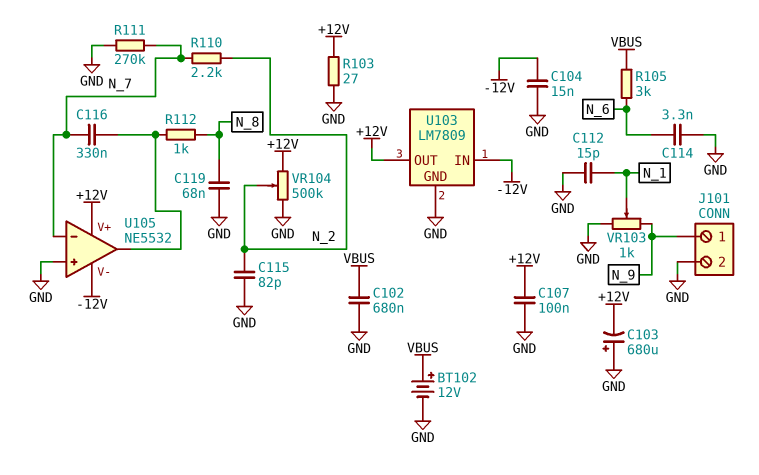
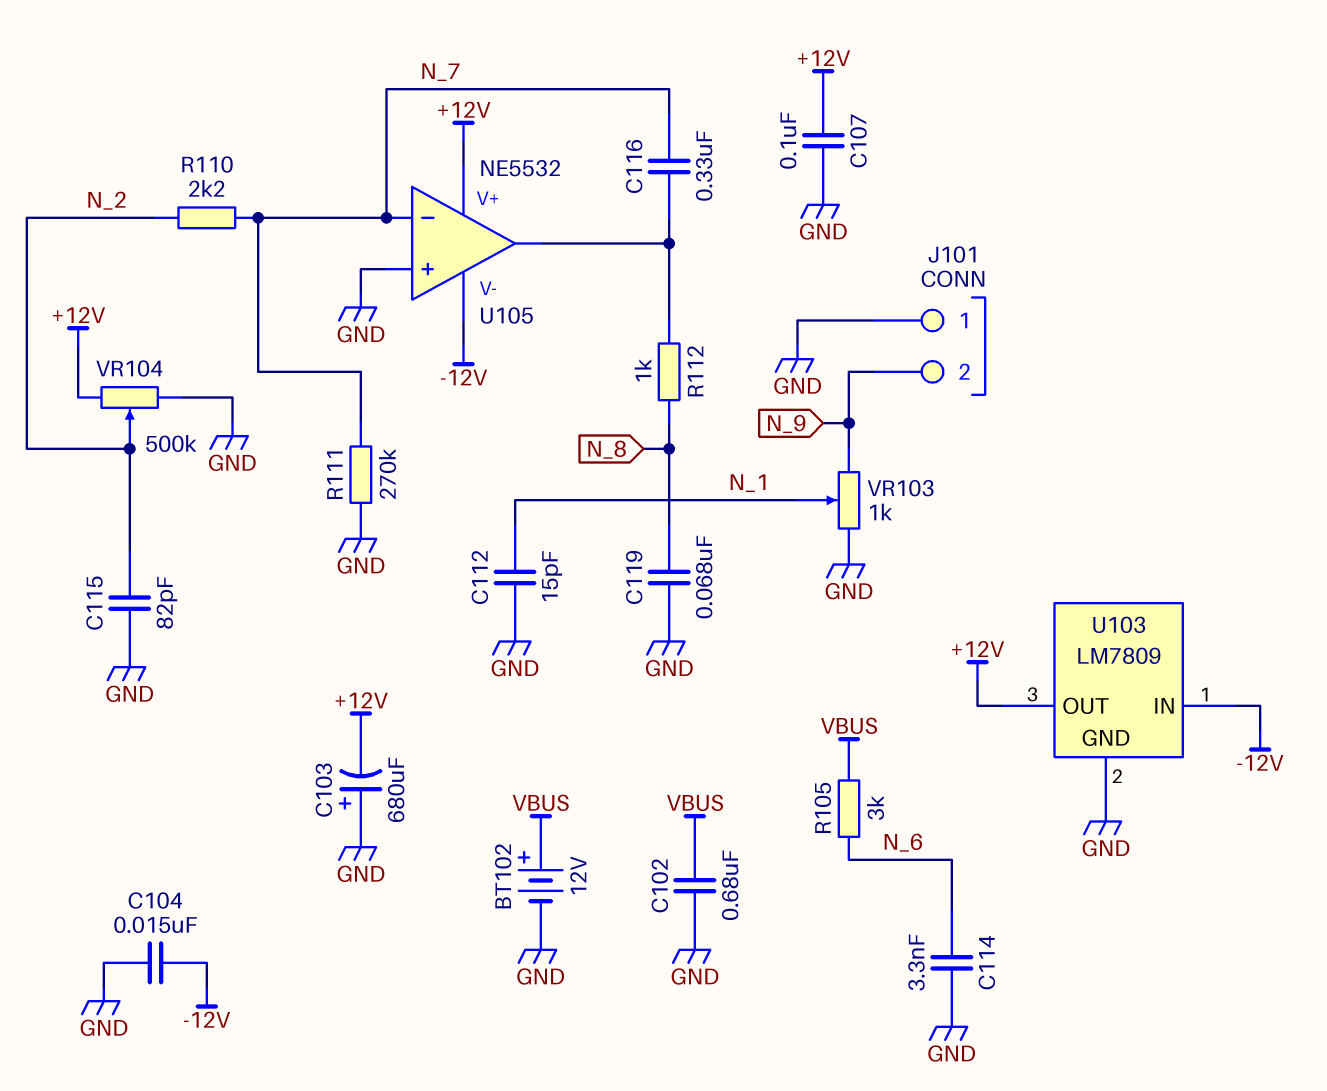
J101 pin 1: N_9 -> GND
J101 pin 2: GND -> N_9
R103: 27 (+12V, GND) -> none

